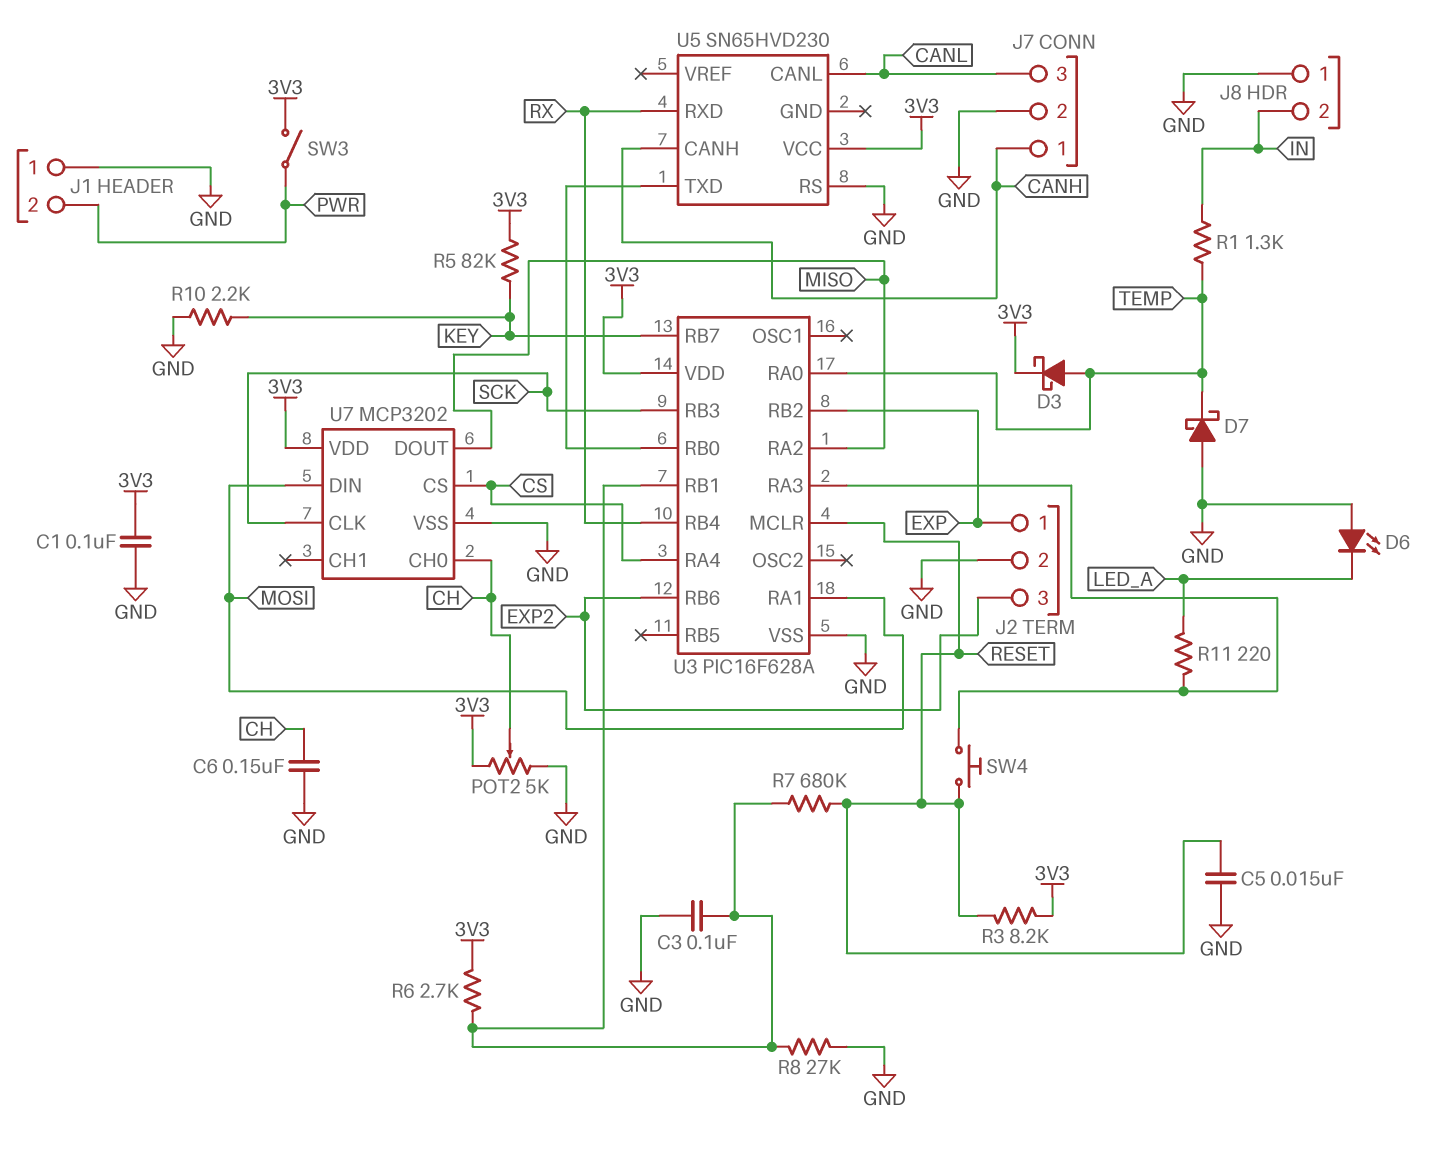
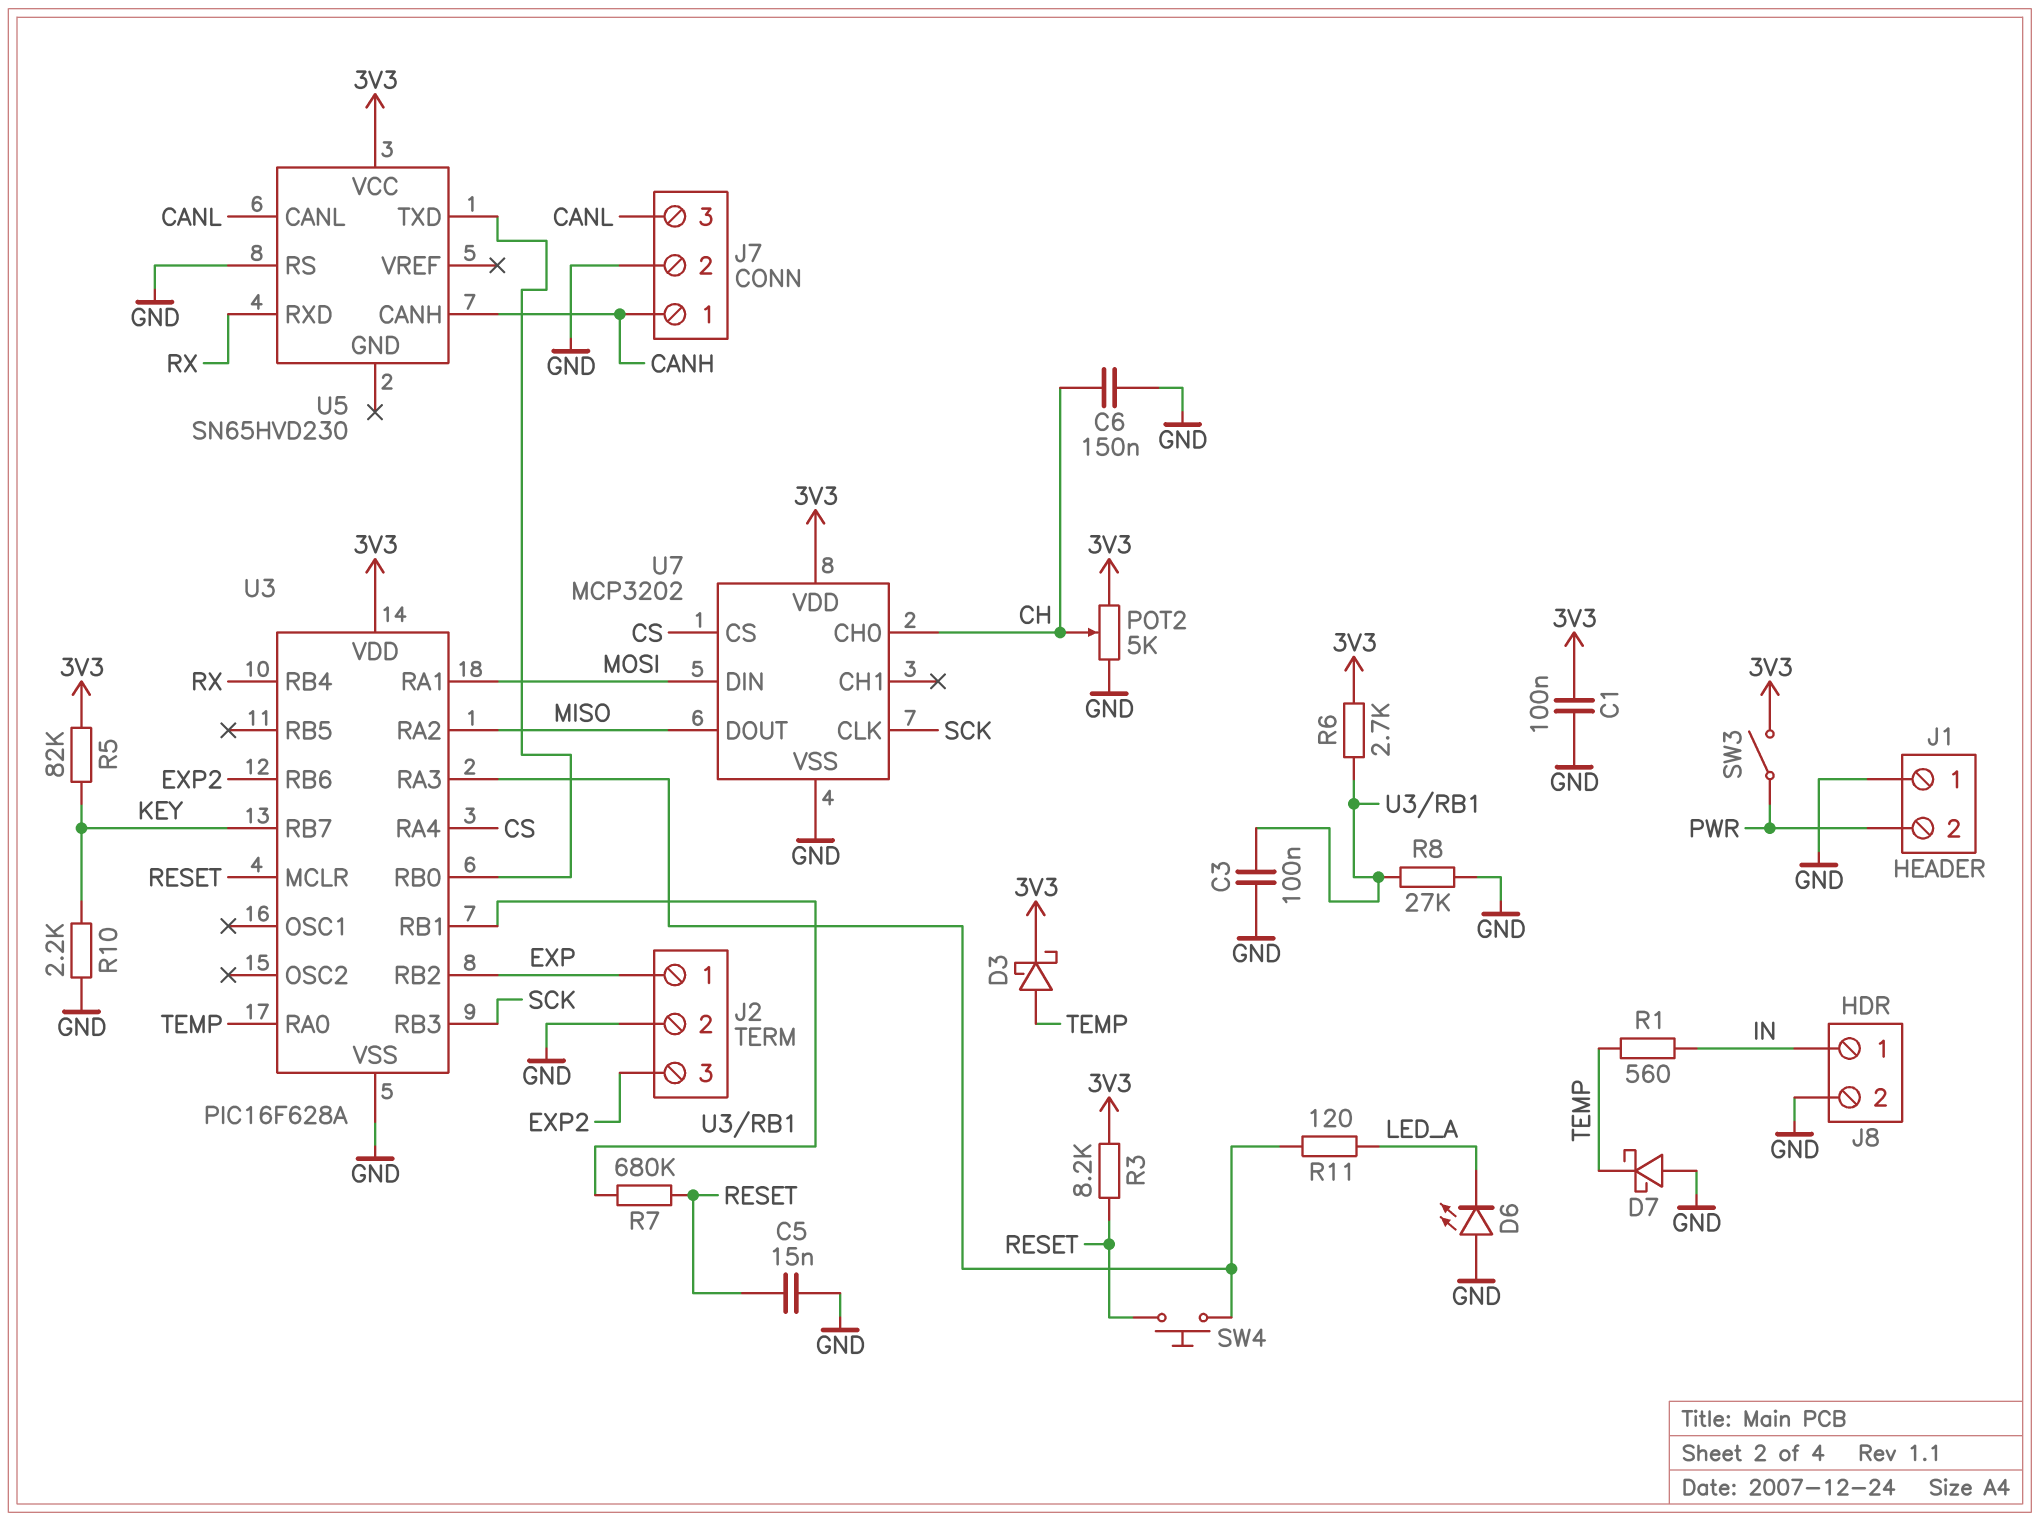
J8 pin 1: GND -> IN
J8 pin 2: IN -> GND
R1: 1.3k (IN, TEMP) -> 560 (IN, TEMP)
R11: 220 (LED_A, U3/RA3) -> 120 (LED_A, U3/RA3)

